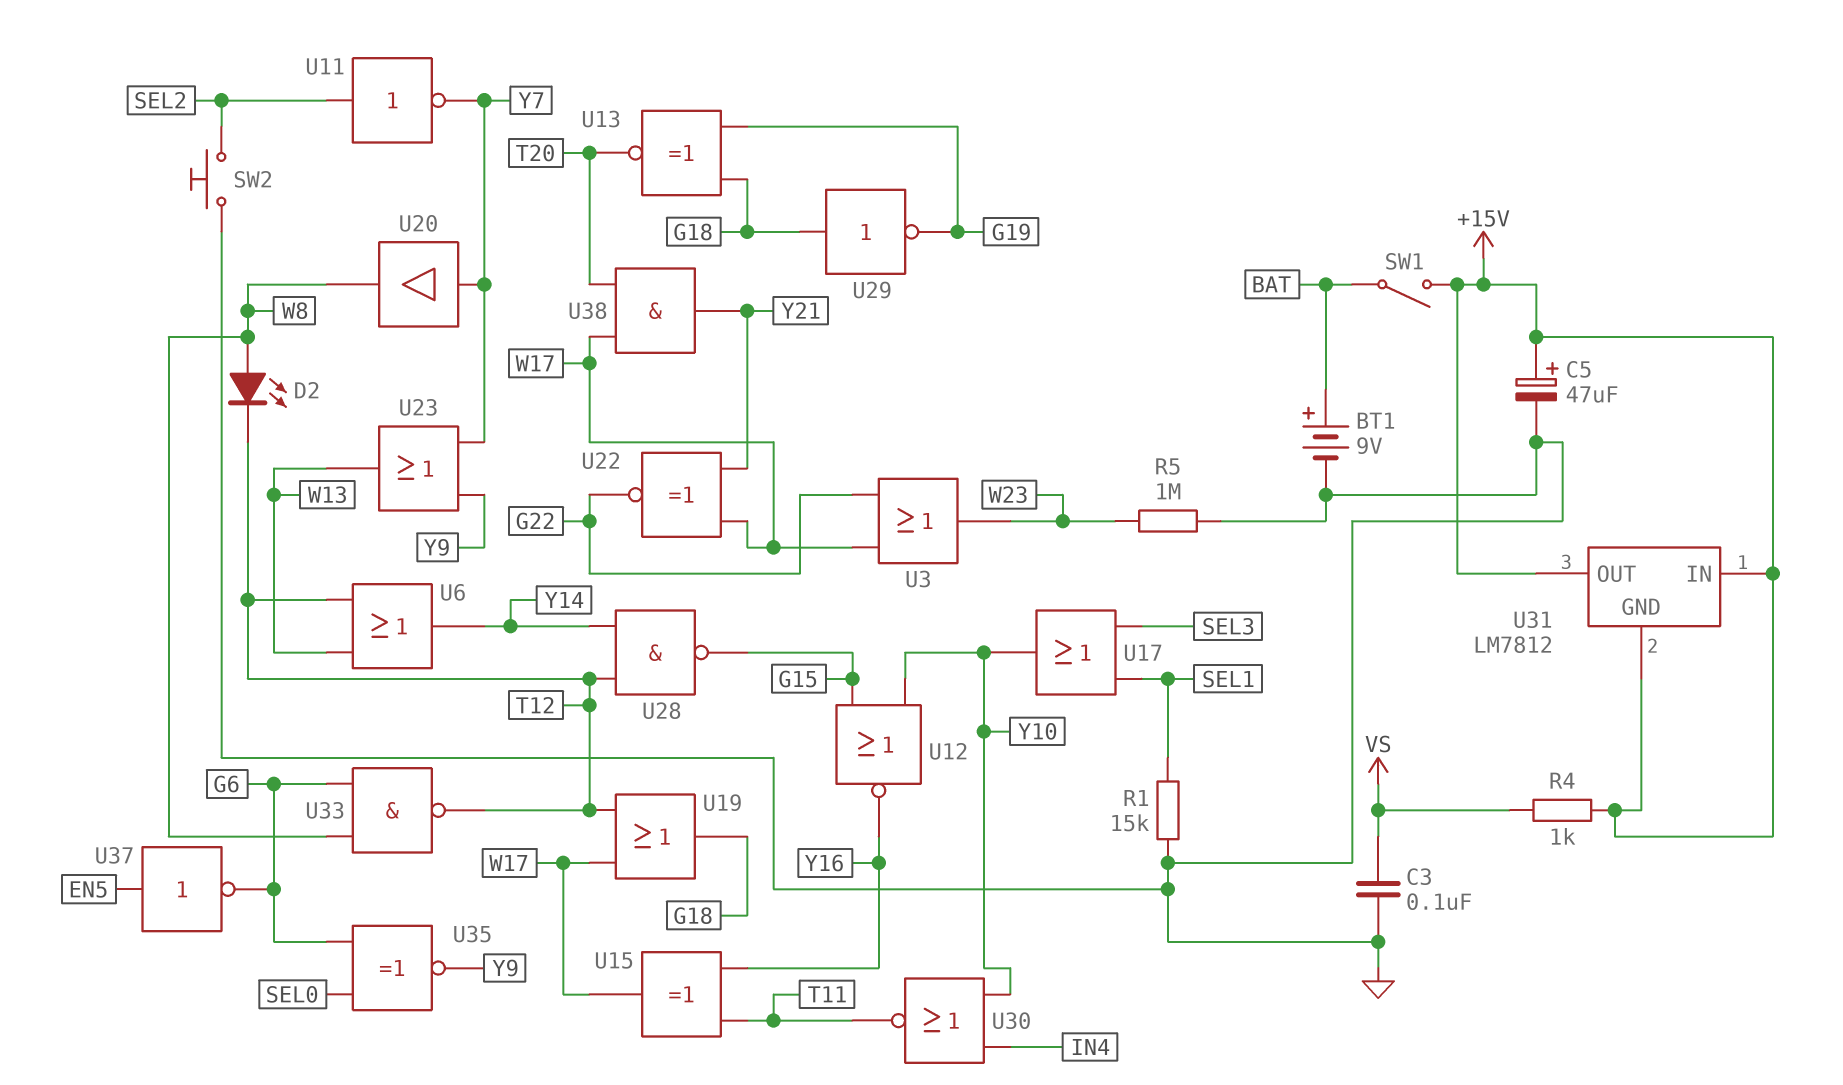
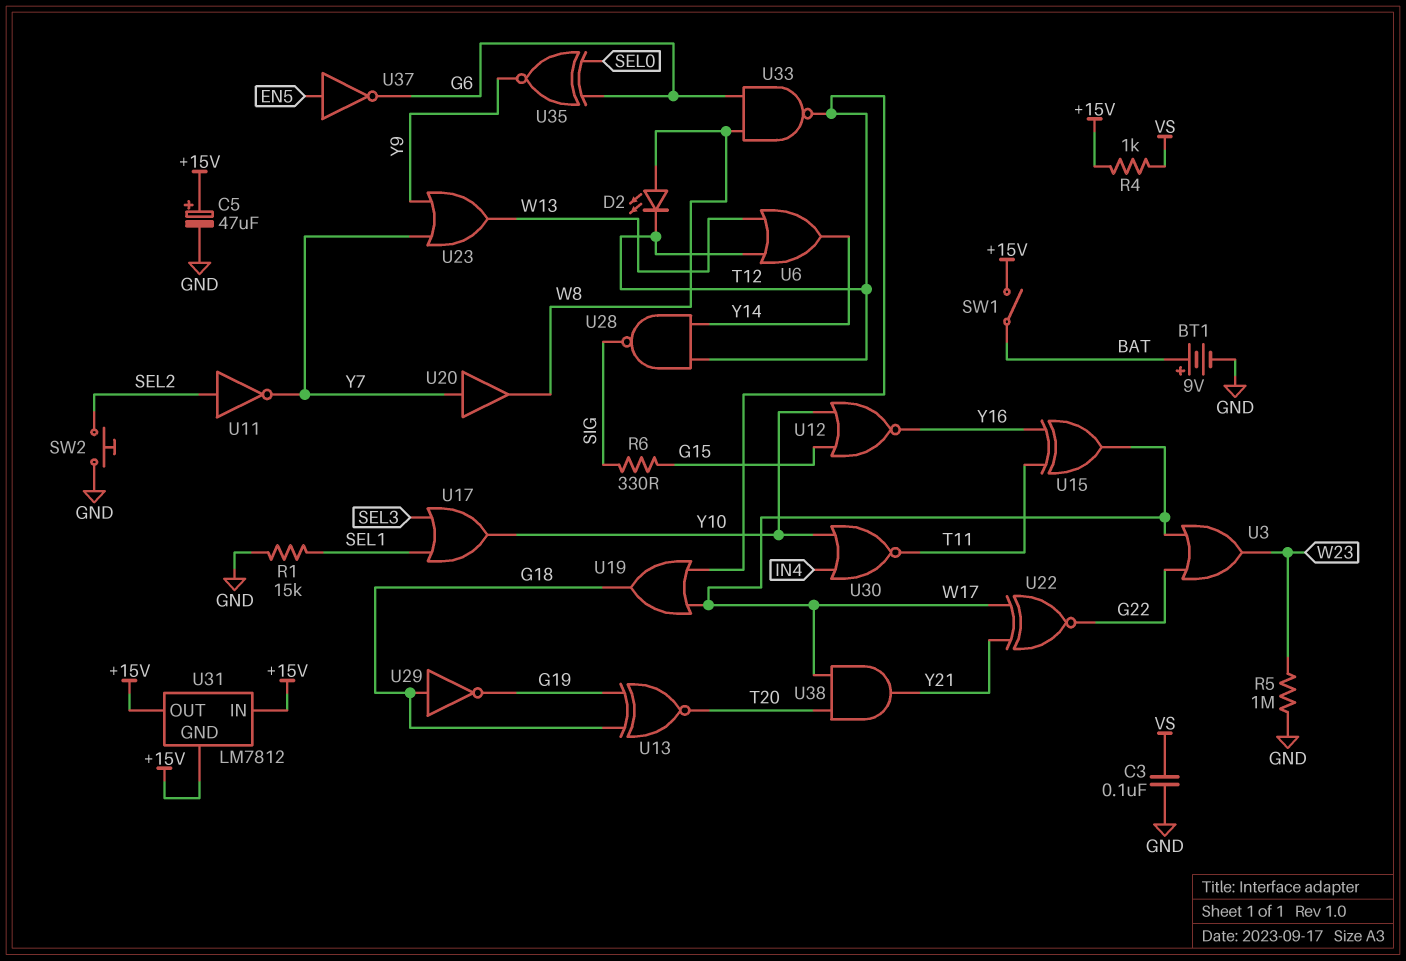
R6: none -> 330 (G15, SIG)
U28: NAND (in T12, in Y14, out G15) -> NAND (in T12, in Y14, out SIG)

